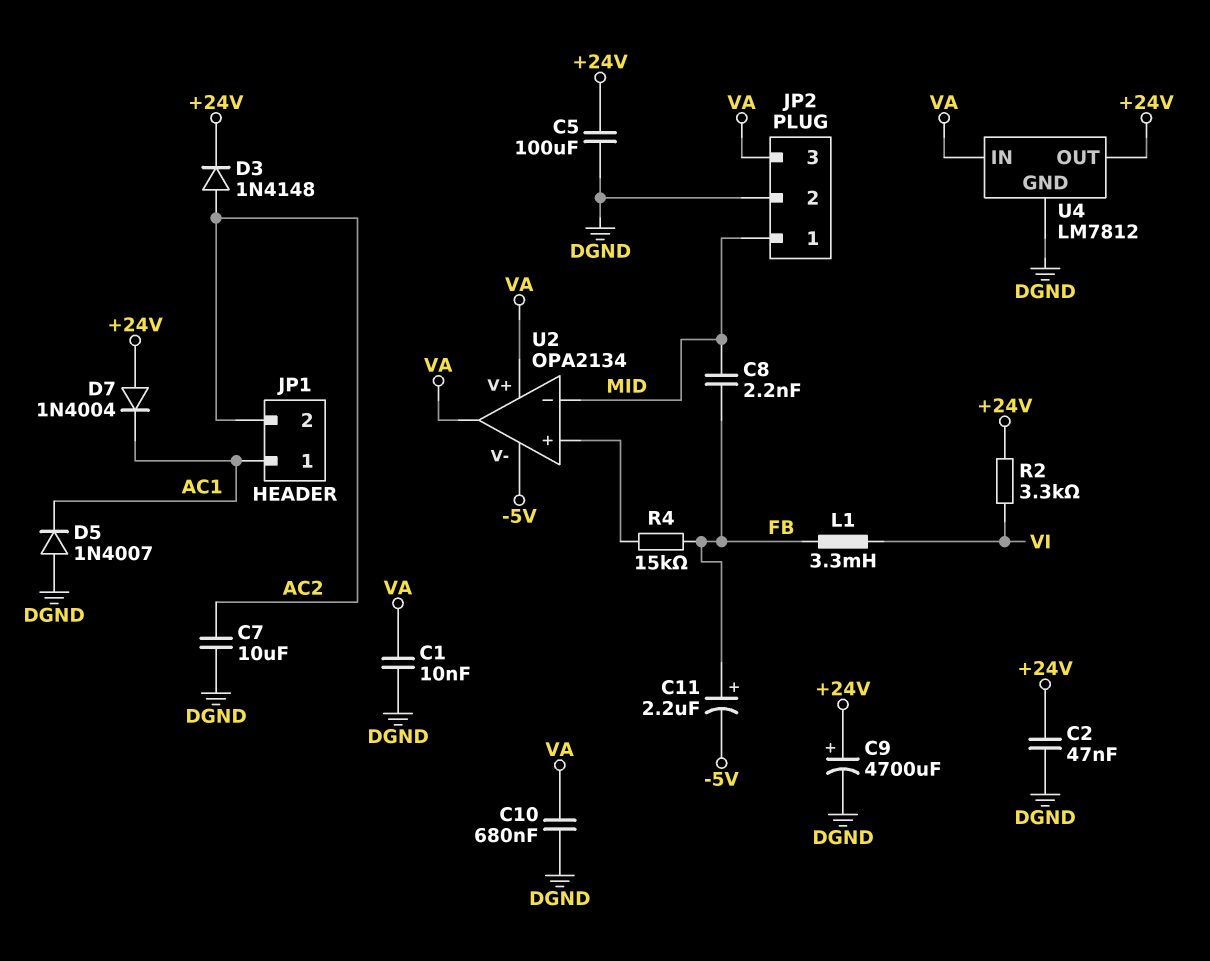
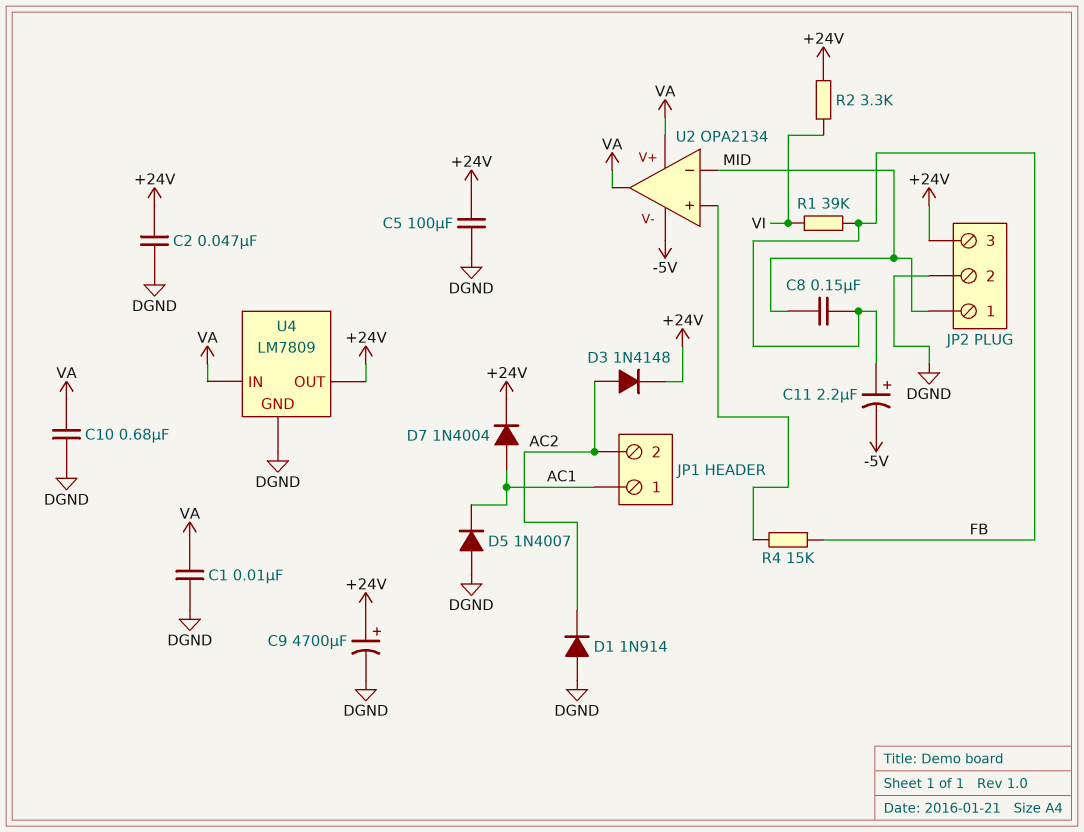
C7: 10uF (AC2, DGND) -> none
C8: 2.2nF (FB, MID) -> 150nF (FB, MID)
D1: none -> diode 1N914 (A DGND, K AC2)
D7: diode 1N4004 (A +24V, K AC1) -> diode 1N4004 (A AC1, K +24V)
JP2 pin 3: VA -> +24V
L1: 3.3mH (FB, VI) -> none
R1: none -> 39k (FB, VI)
U4: LM7812 -> LM7809

